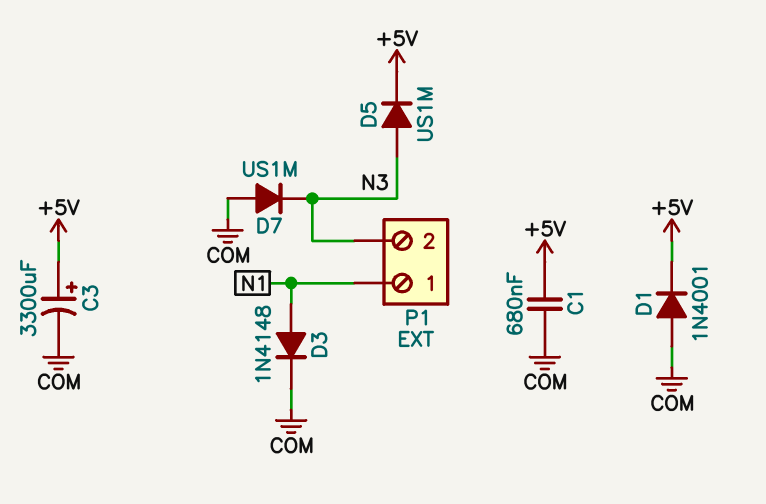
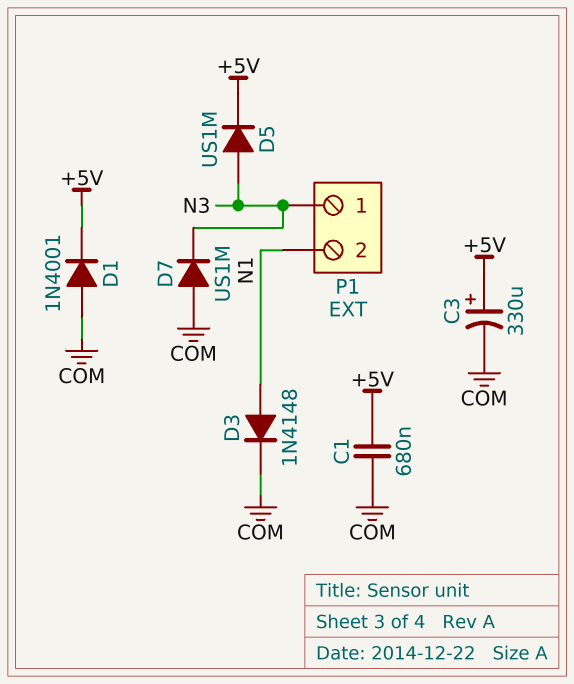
C3: 3300uF (plus +5V, minus COM) -> 330uF (plus +5V, minus COM)
P1 pin 1: N1 -> N3
P1 pin 2: N3 -> N1

